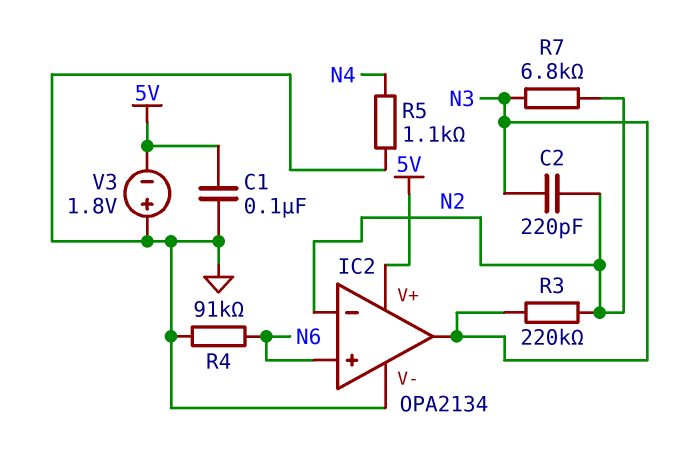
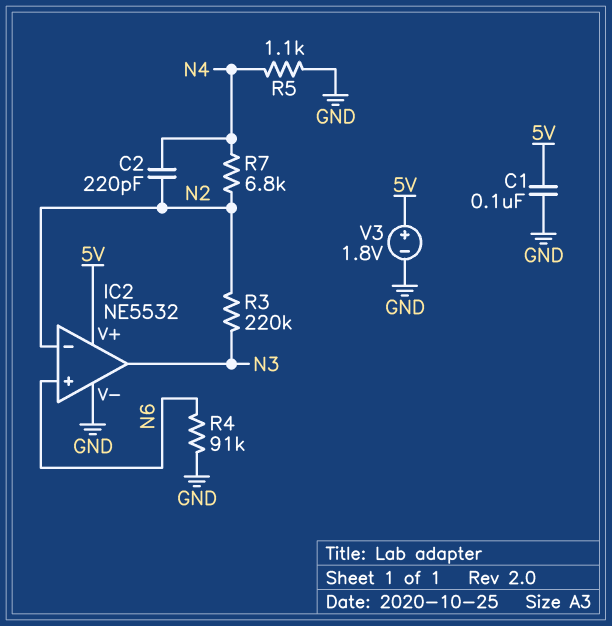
C2: 220pF (N2, N3) -> 220pF (N2, N4)
IC2: OPA2134 -> NE5532
R7: 6.8k (N2, N3) -> 6.8k (N2, N4)
V3: 1.8V (plus GND, minus 5V) -> 1.8V (plus 5V, minus GND)

